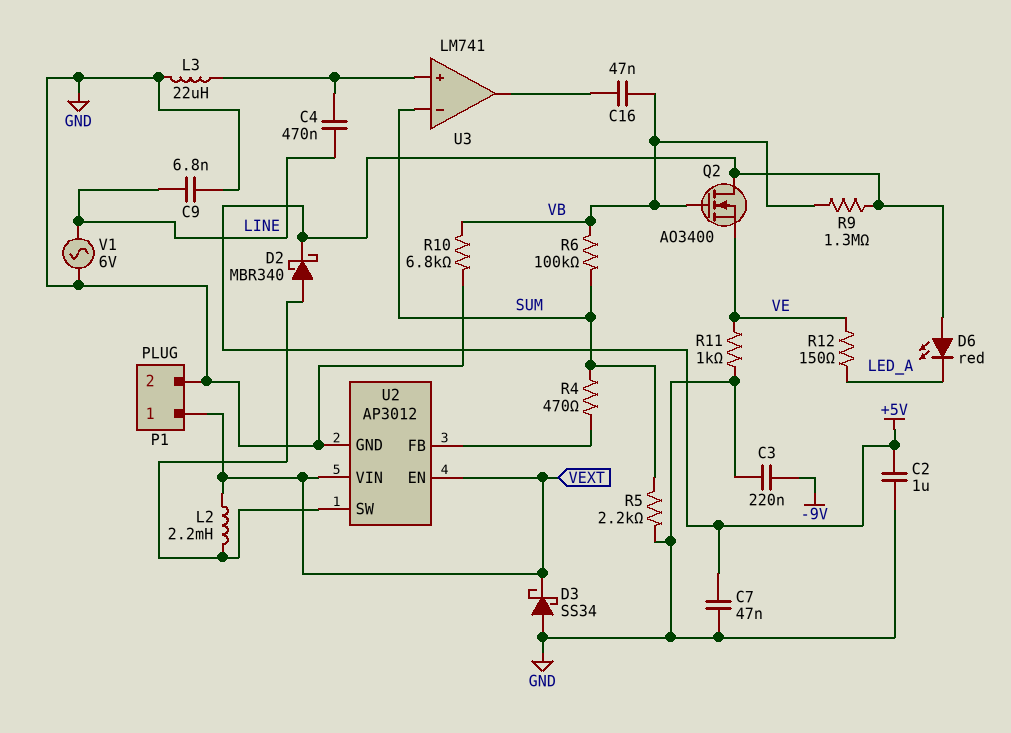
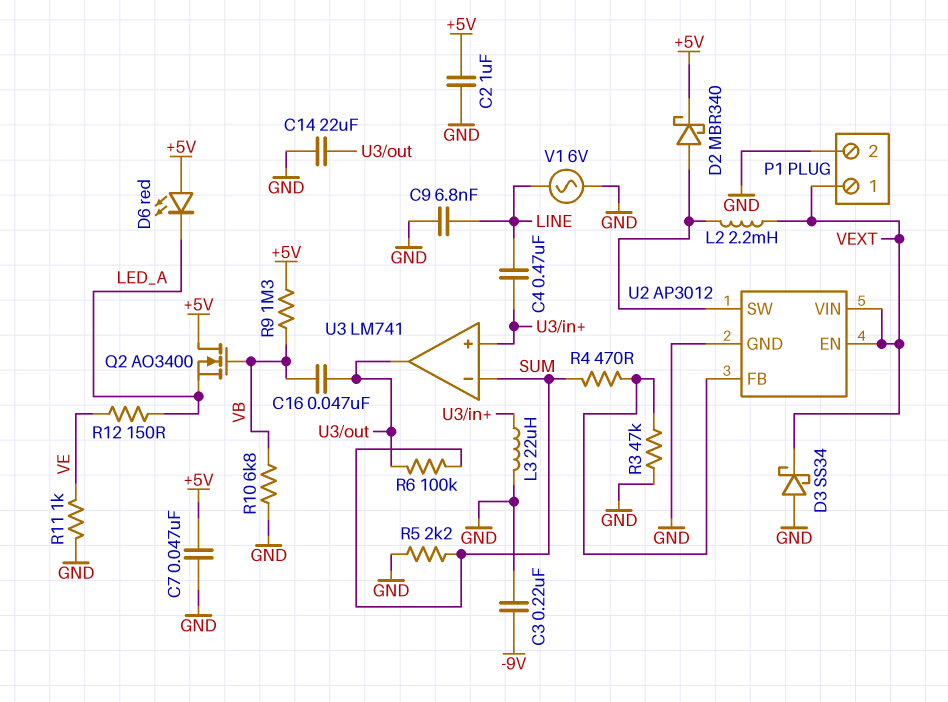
C14: none -> 22uF (GND, U3/out)
Q2: NMOS AO3400 (G VB, D +5V, S VE) -> NMOS AO3400 (G VB, D +5V, S LED_A)
R3: none -> 47k (GND, U2/FB)
R6: 100k (SUM, VB) -> 100k (SUM, U3/out)

